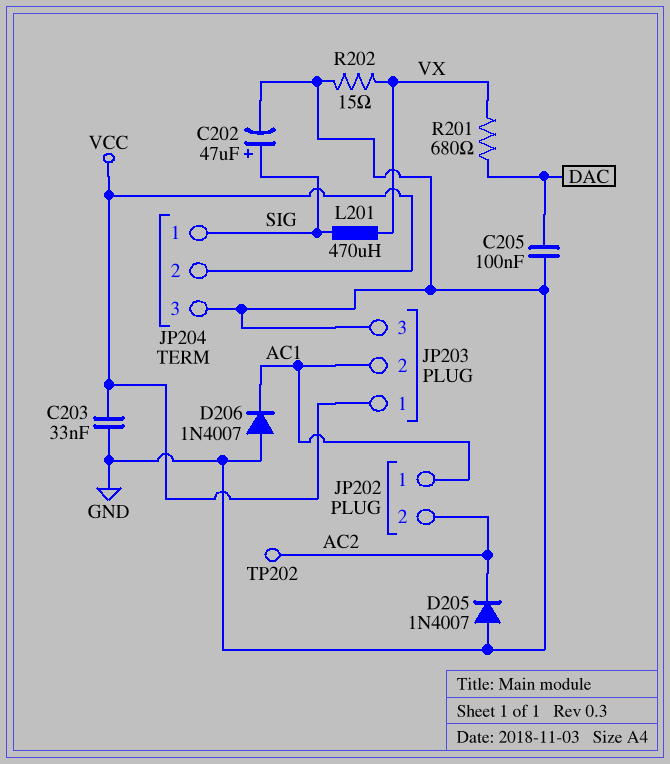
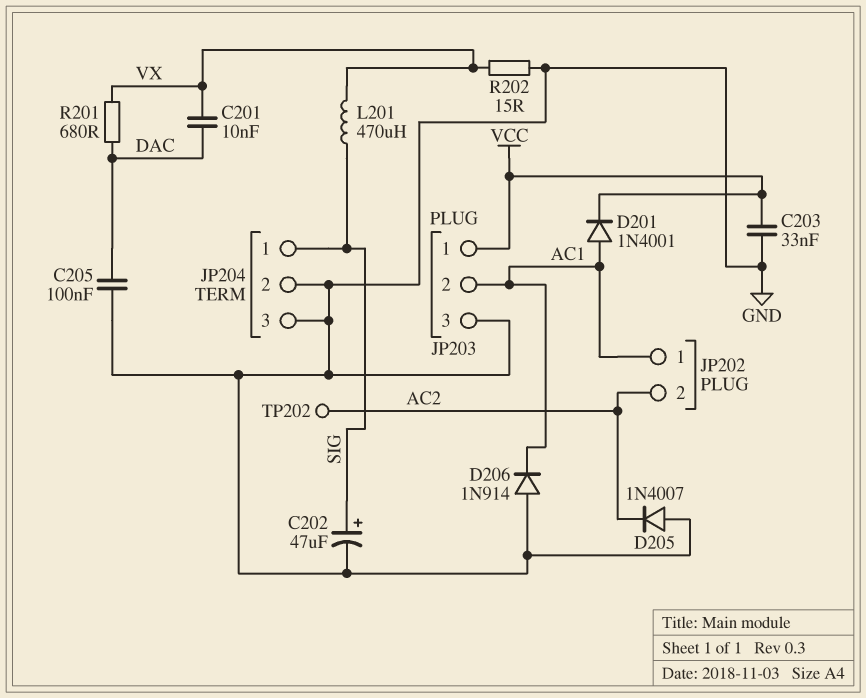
C201: none -> 10nF (DAC, VX)
D201: none -> diode 1N4001 (A AC1, K VCC)
D206: diode 1N4007 (A GND, K AC1) -> diode 1N914 (A GND, K AC1)
JP204 pin 2: VCC -> GND

